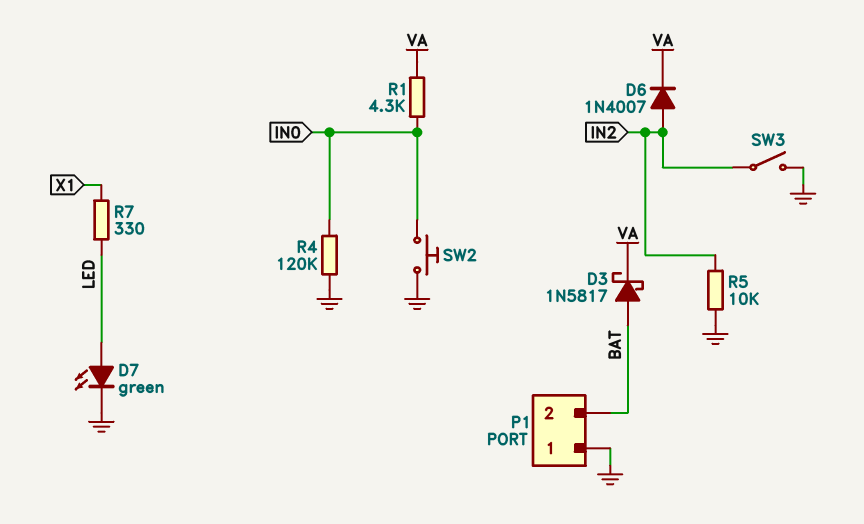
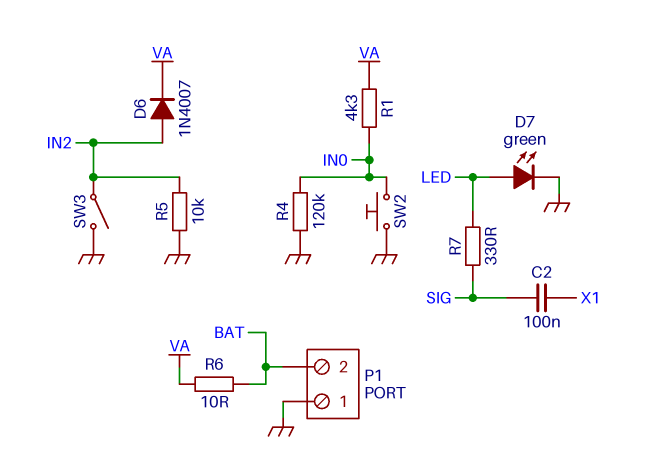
C2: none -> 100nF (SIG, X1)
D3: schottky 1N5817 (A BAT, K VA) -> none
R6: none -> 10 (BAT, VA)
R7: 330 (LED, X1) -> 330 (LED, SIG)

